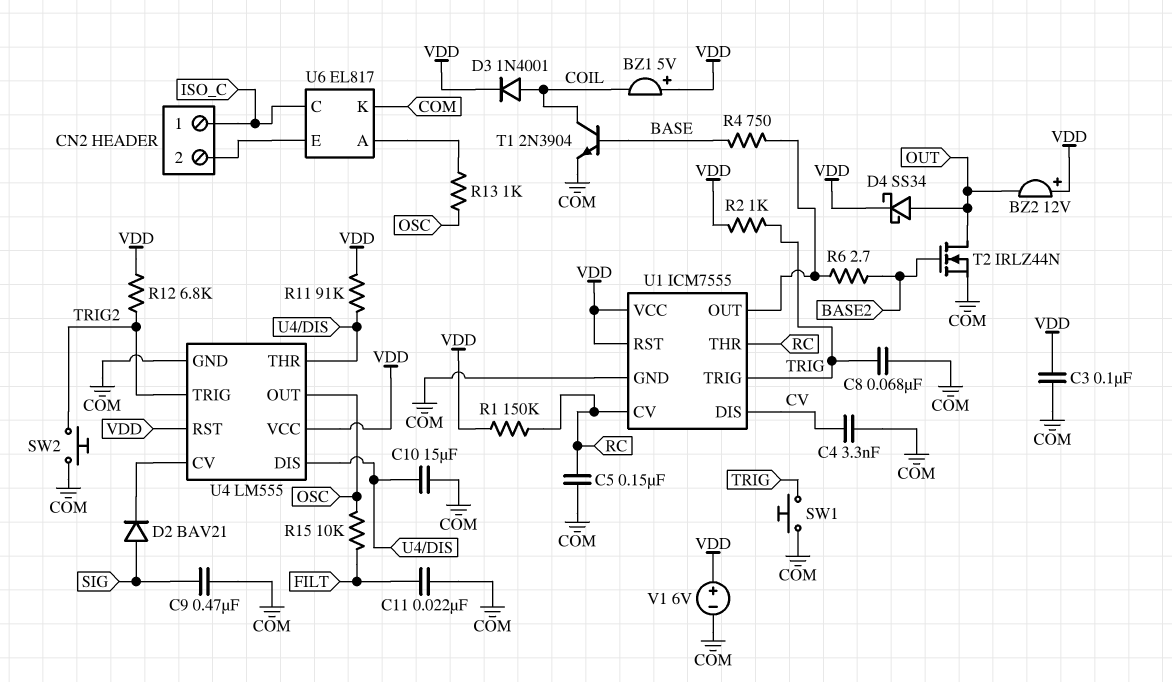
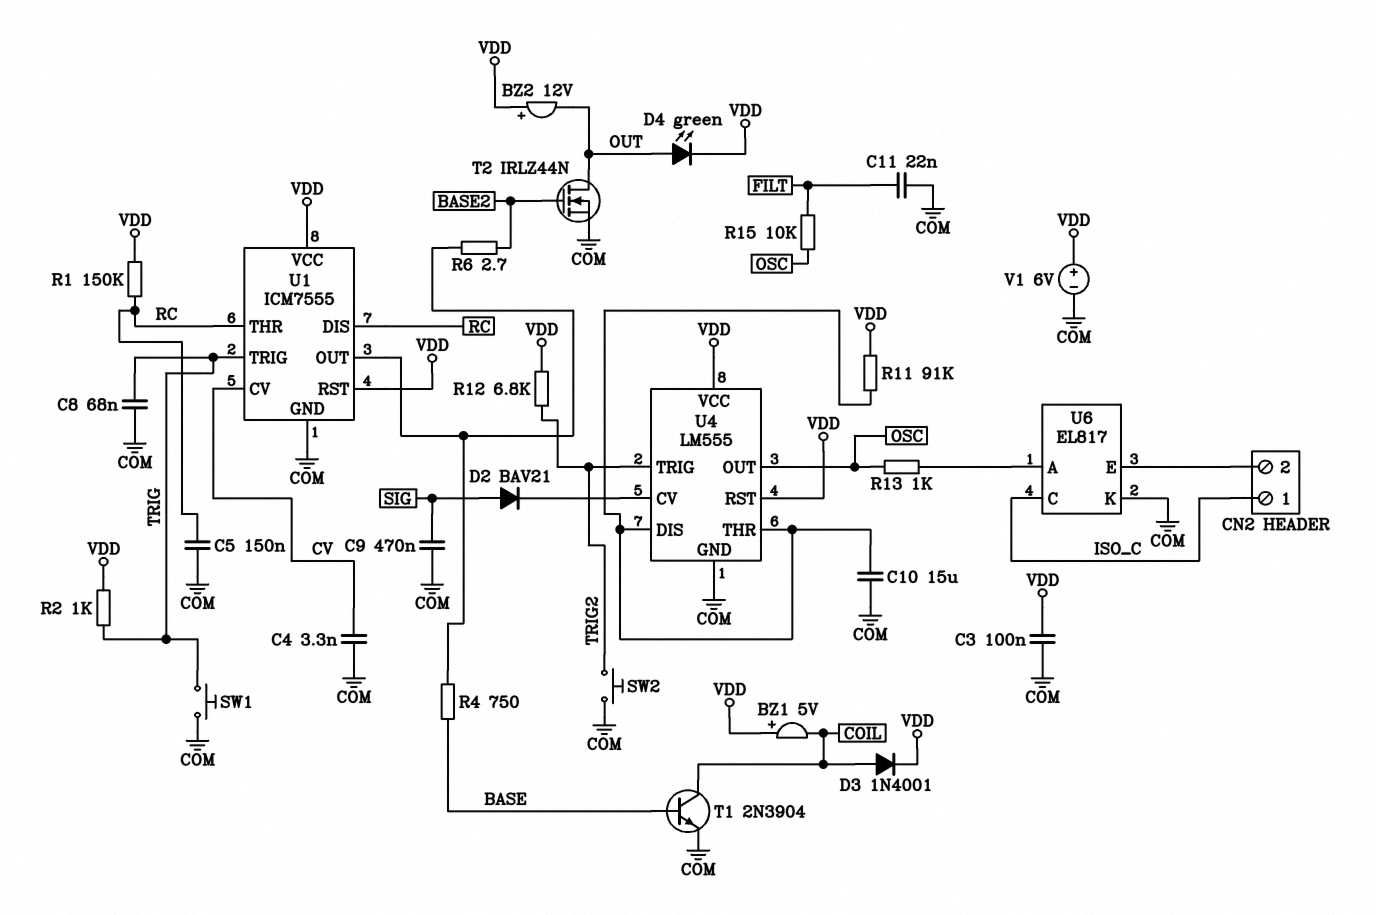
D4: schottky SS34 (A OUT, K VDD) -> LED green (A OUT, K VDD)
U1 pin CV: RC -> CV
U1 pin DIS: CV -> RC

